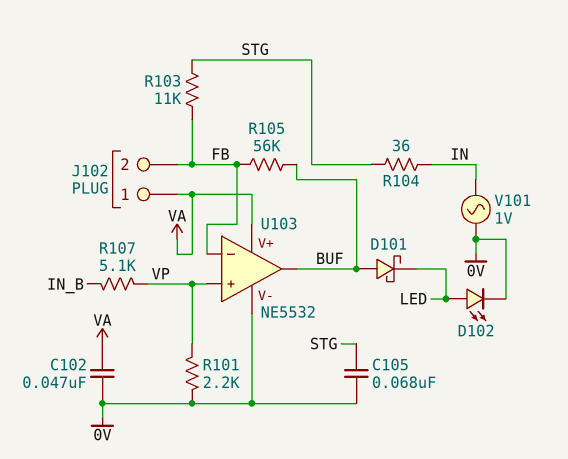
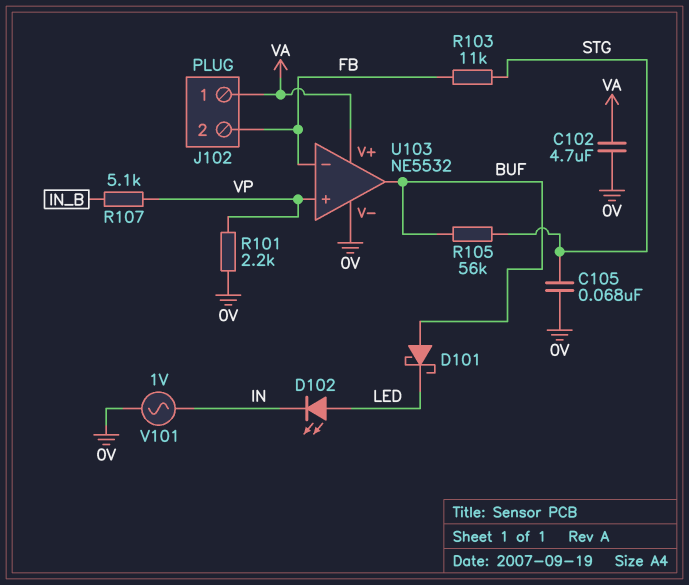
C102: 47nF (0V, VA) -> 4.7uF (0V, VA)
D102: LED (A LED, K 0V) -> LED (A LED, K IN)
R104: 36 (IN, STG) -> none
R105: 56k (BUF, FB) -> 56k (BUF, STG)

